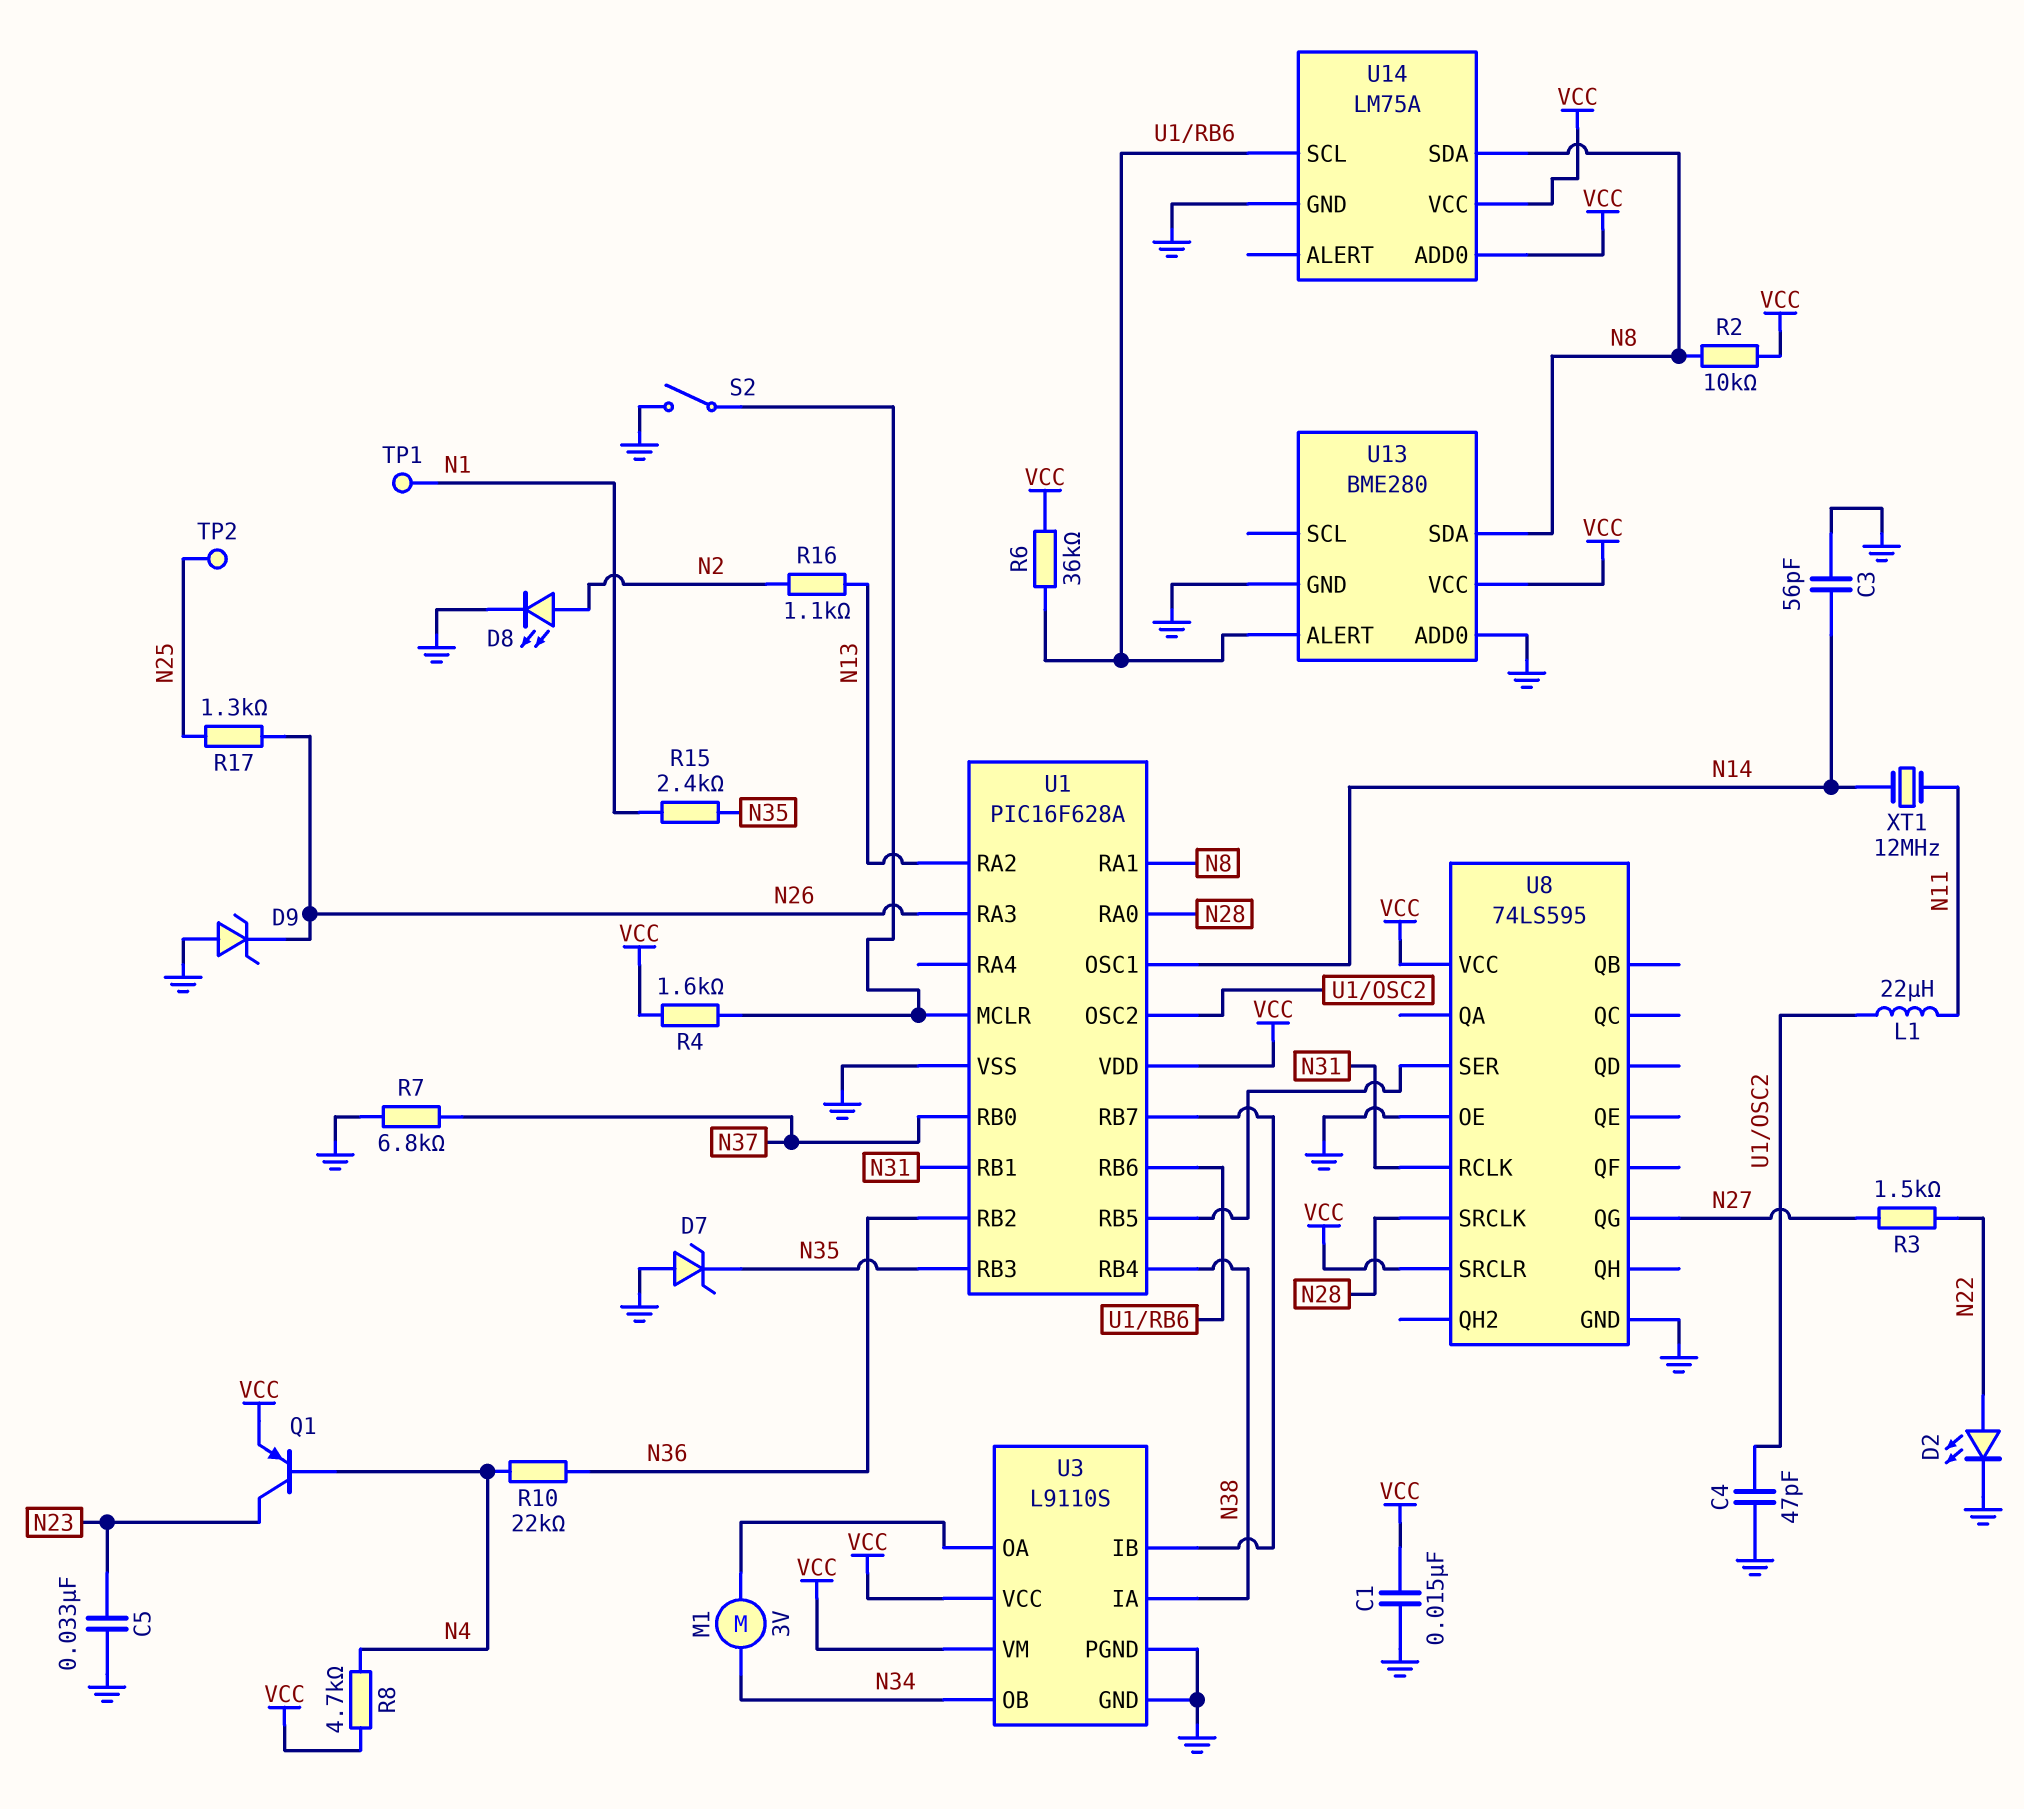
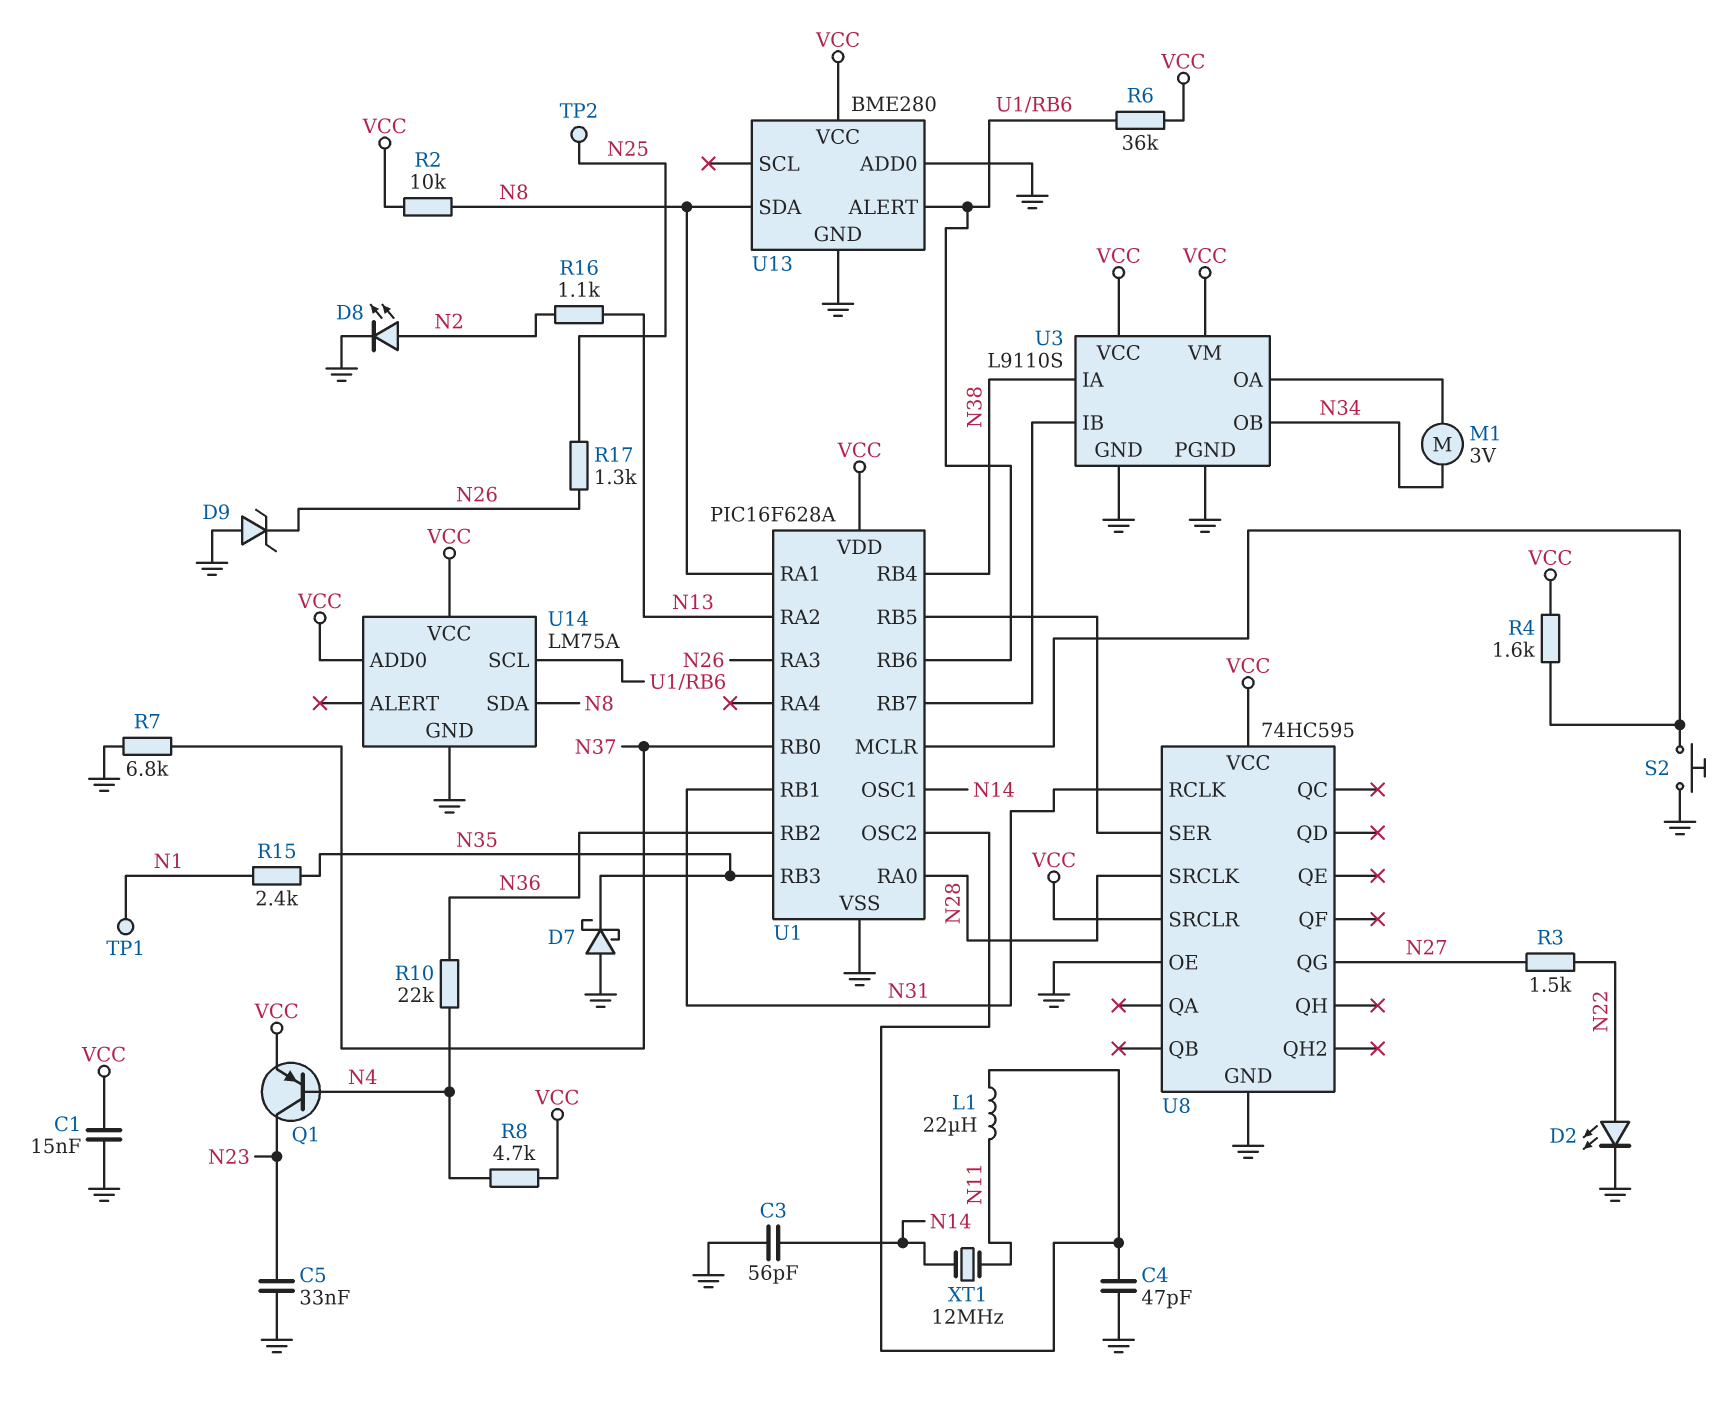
D7: zener (A GND, K N35) -> schottky (A GND, K N35)
S2: switch (GND, U1/MCLR) -> button (GND, U1/MCLR)
U8: 74LS595 -> 74HC595

